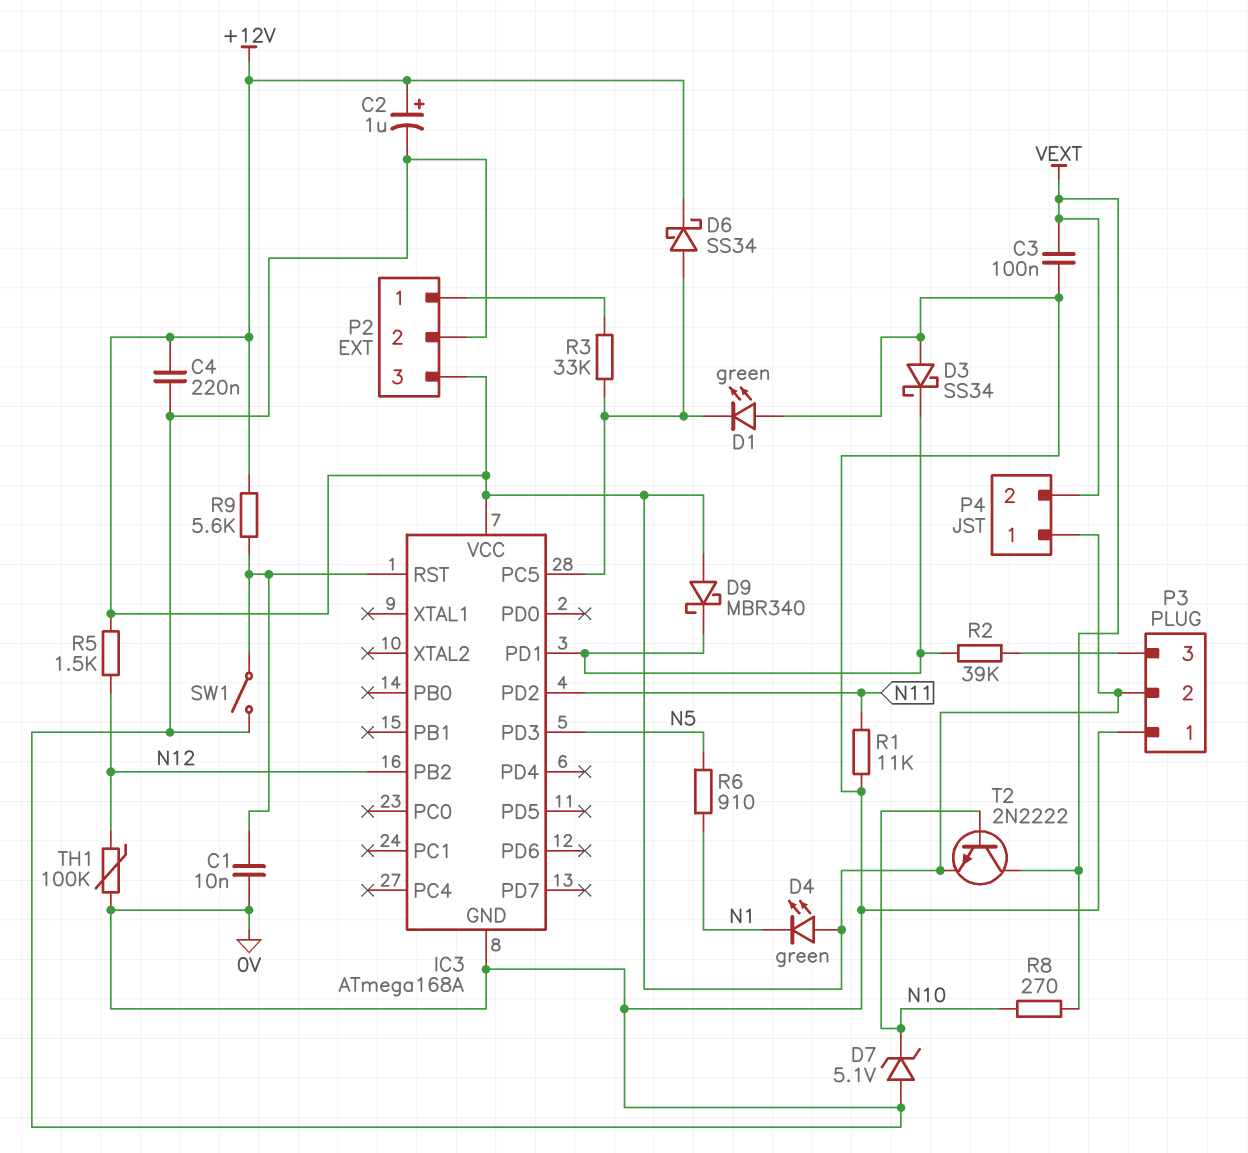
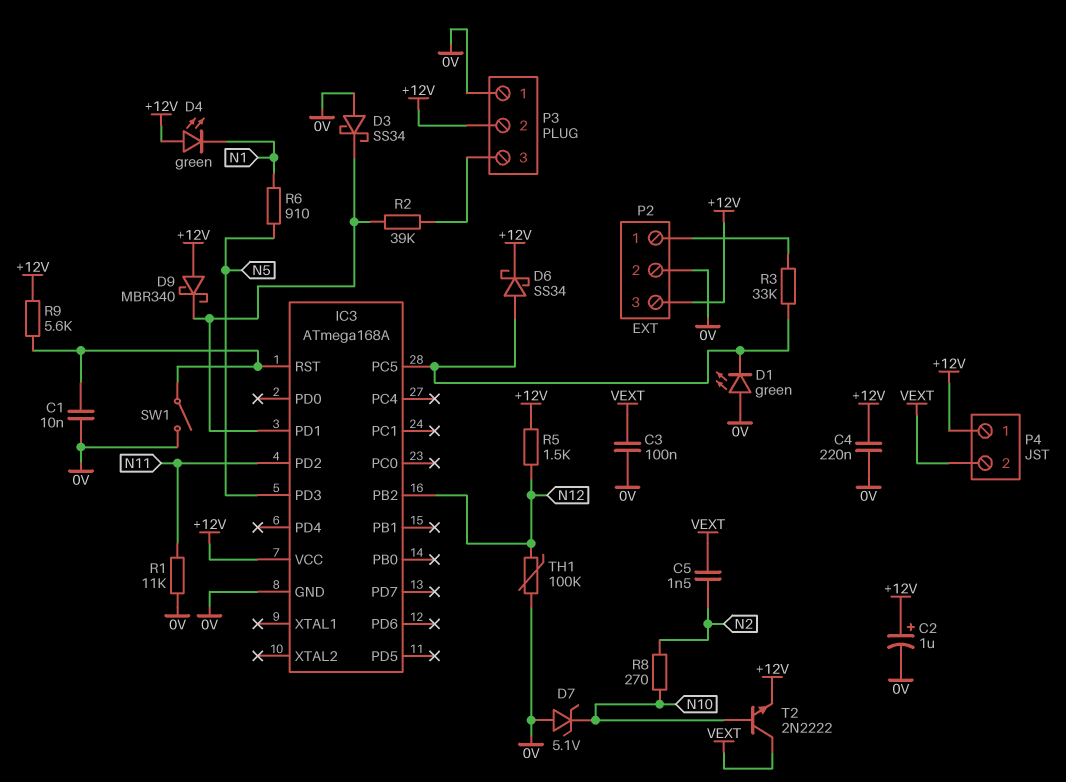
C5: none -> 1.5nF (N2, VEXT)
R8: 270 (N10, VEXT) -> 270 (N2, N10)

